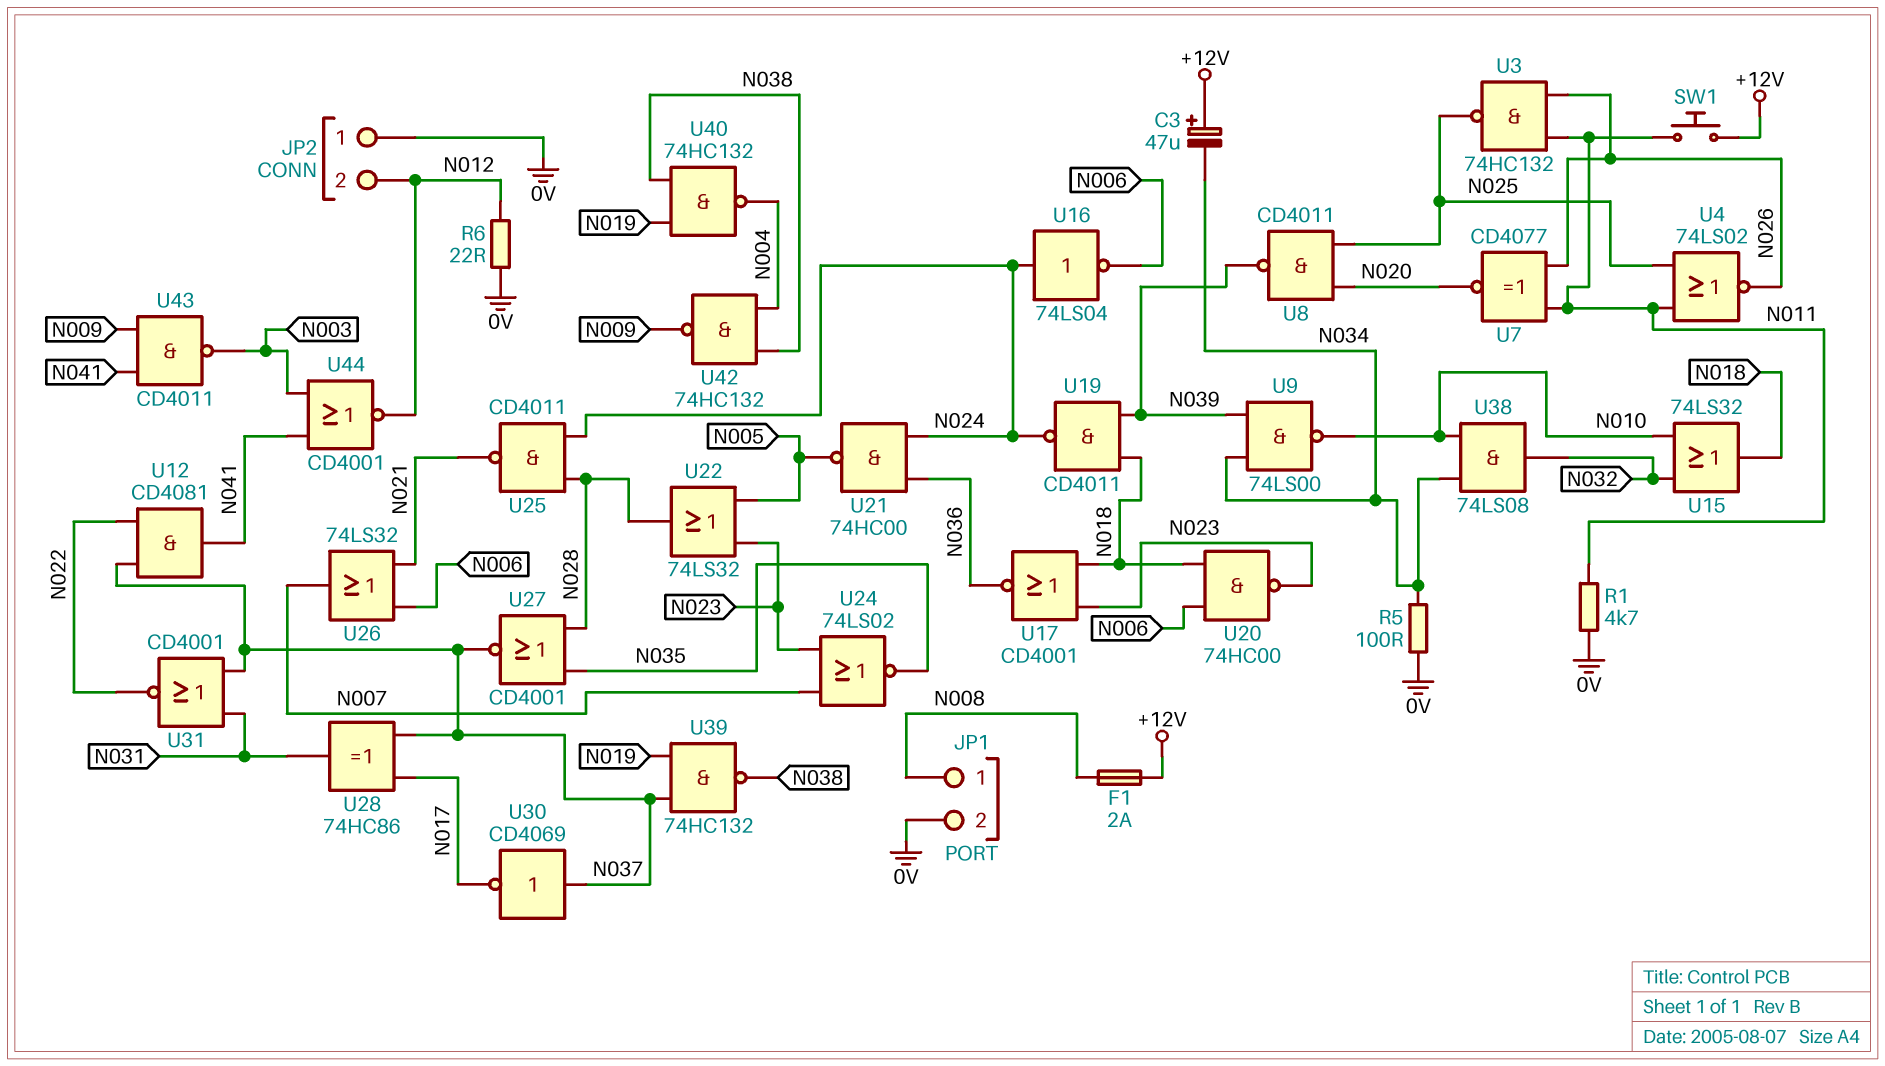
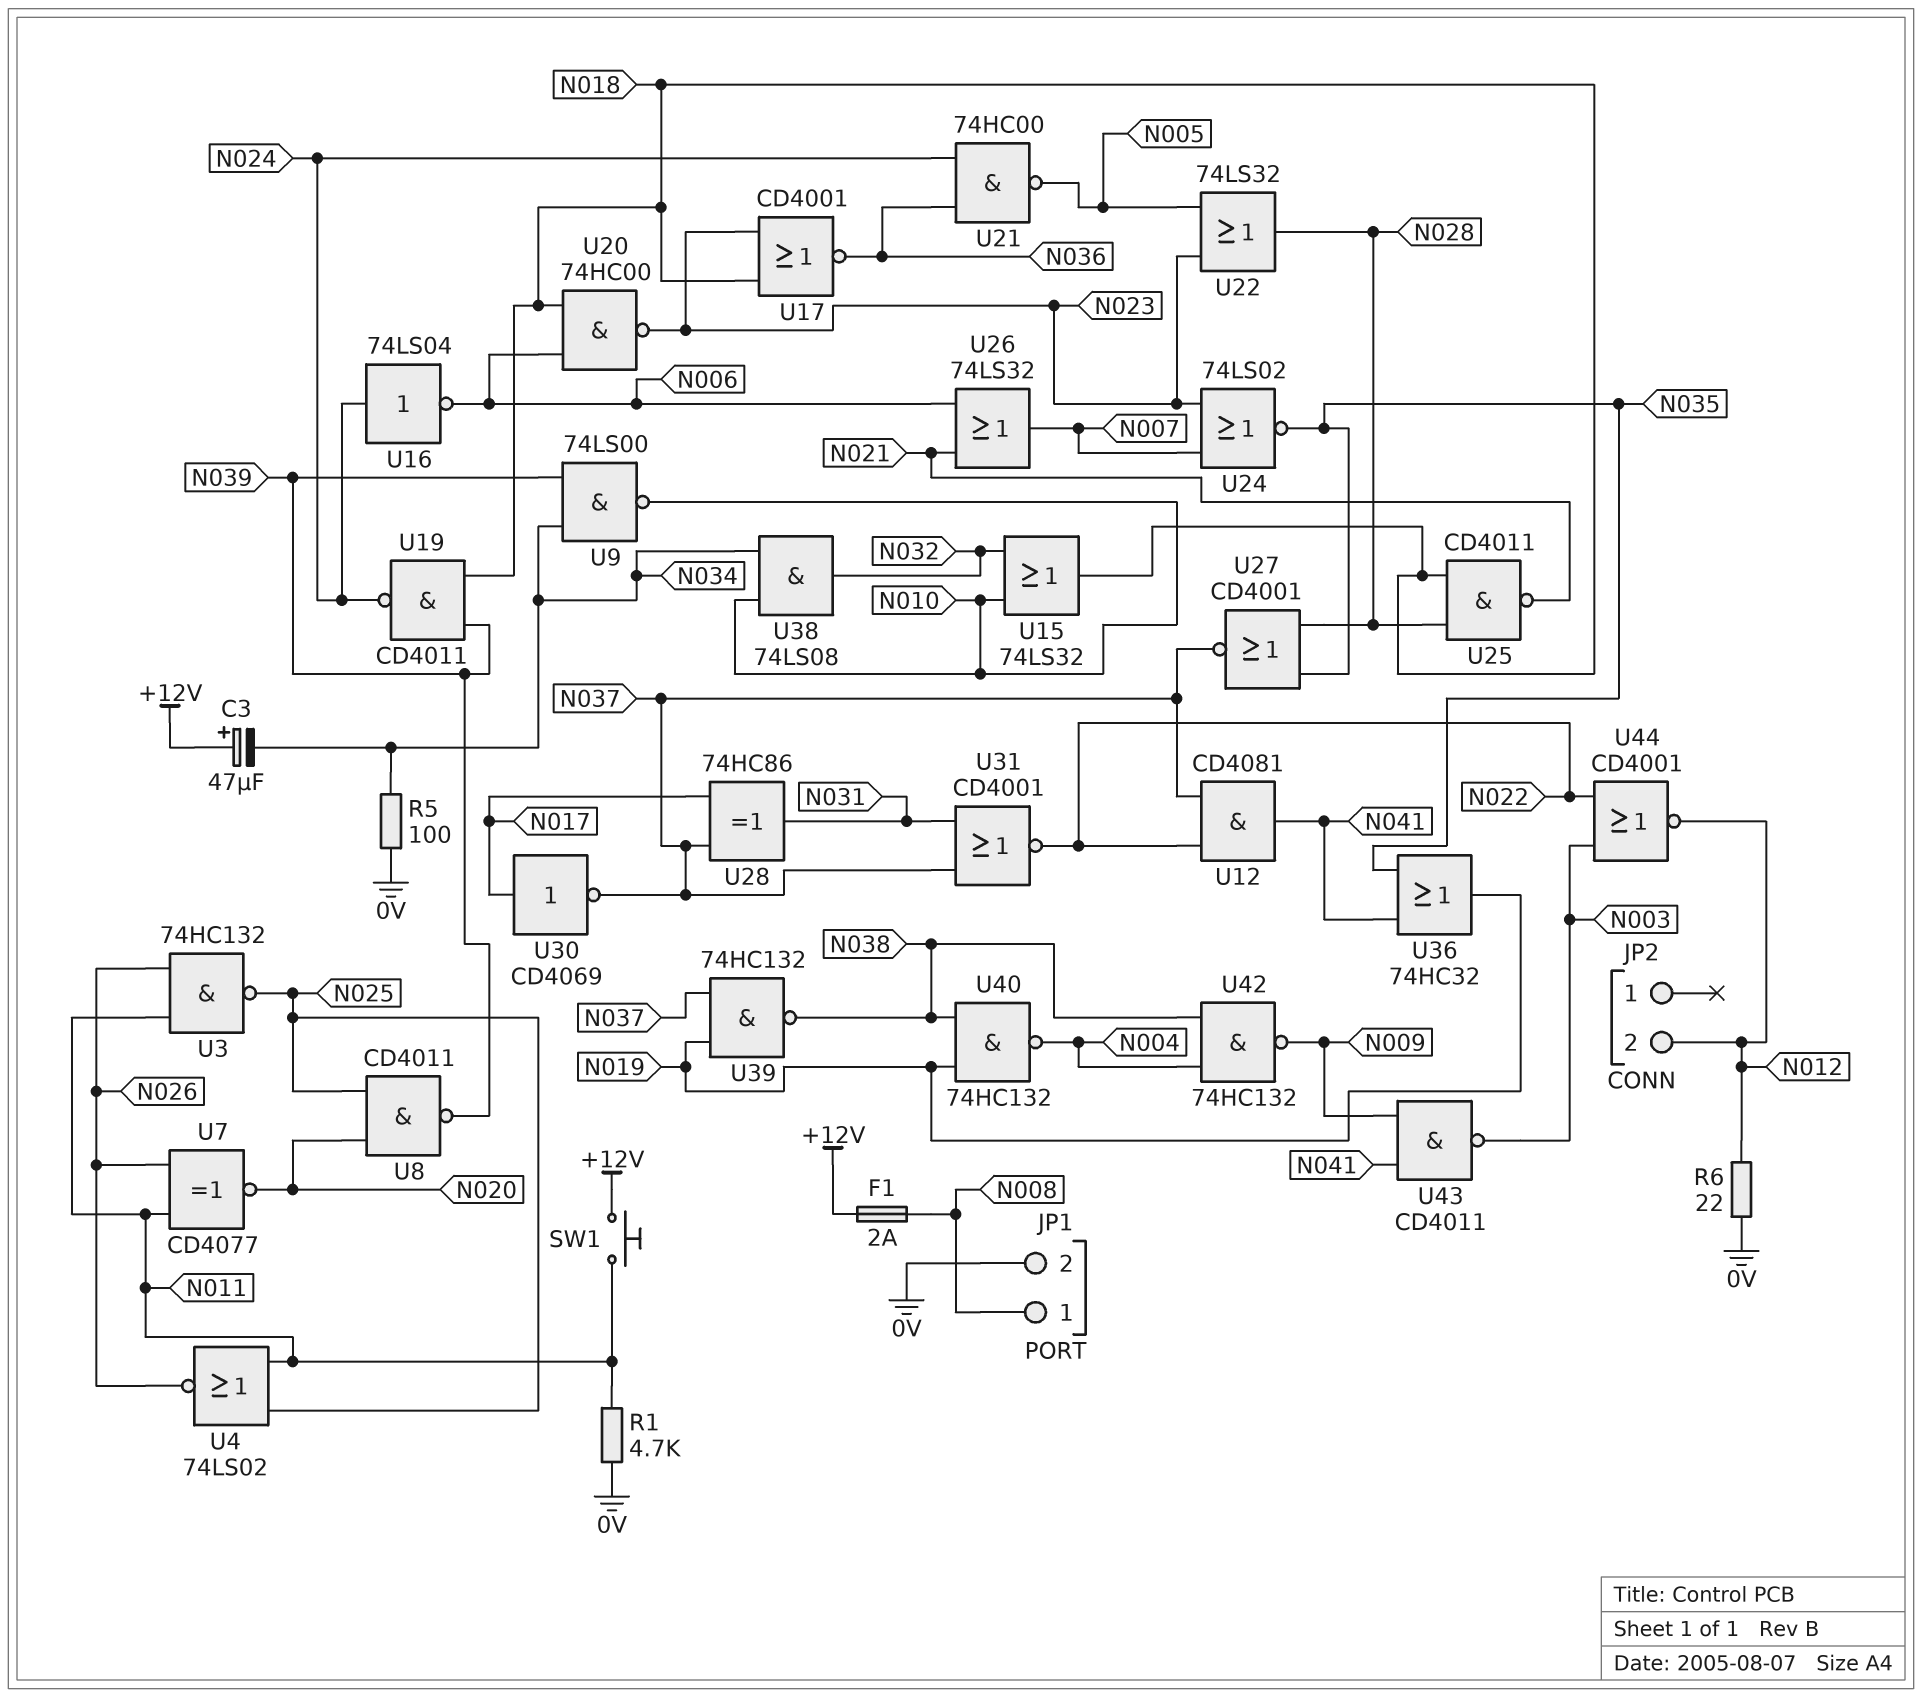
JP2 pin 1: 0V -> none
U25: NAND CD4011 (in N024, in N028, out N021) -> NAND CD4011 (in N018, in N028, out N021)
U30: NOT CD4069 (in N037, out N017) -> NOT CD4069 (in N017, out N037)
U36: none -> OR 74HC32 (in N035, in N041, out N019)
U44: NOR CD4001 (in N003, in N041, out N012) -> NOR CD4001 (in N003, in N022, out N012)

